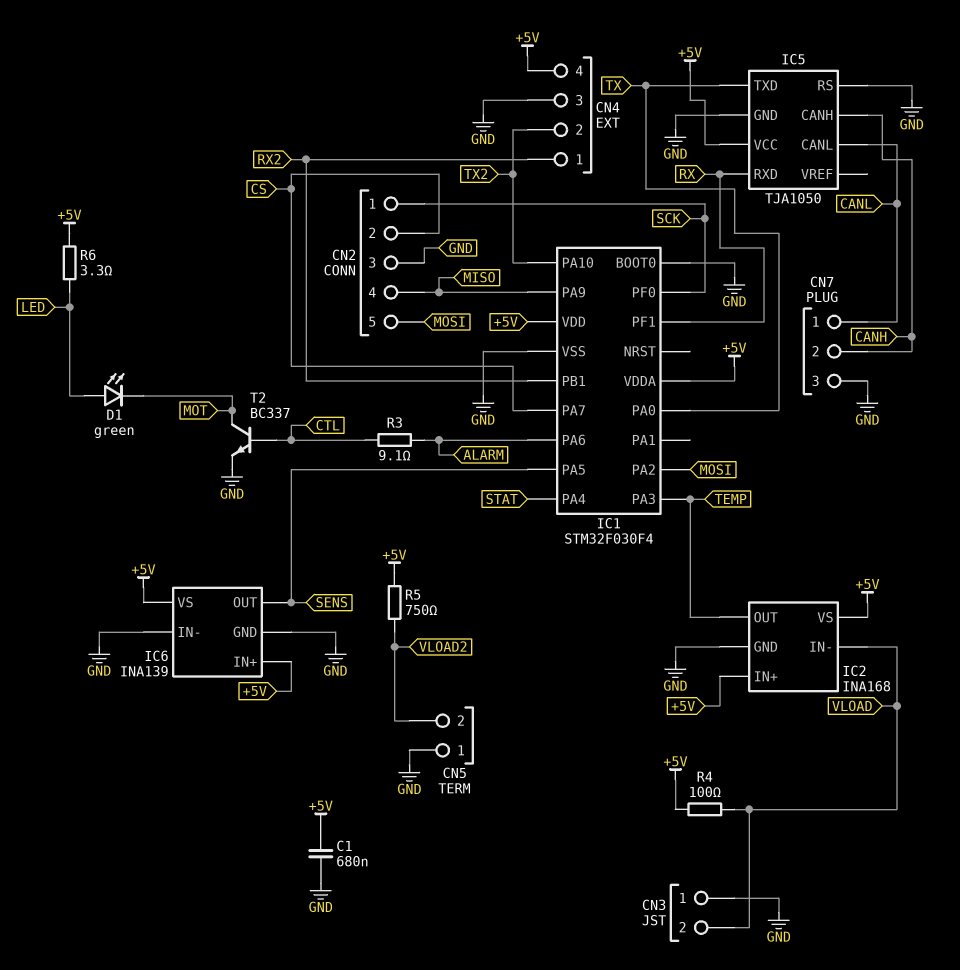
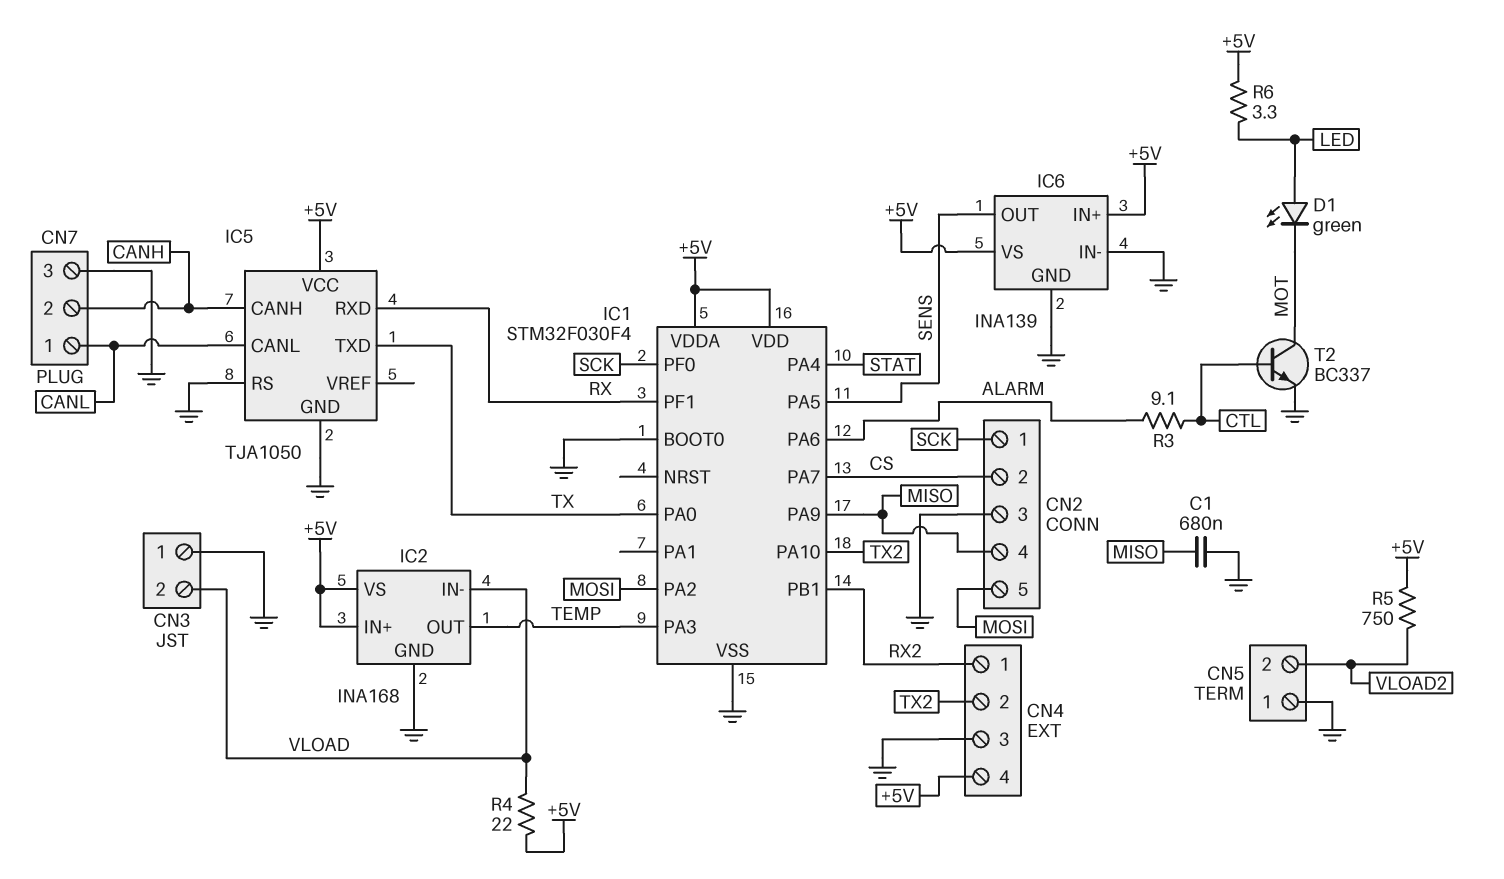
C1: 680nF (+5V, GND) -> 680nF (GND, MISO)
R4: 100 (+5V, VLOAD) -> 22 (+5V, VLOAD)

